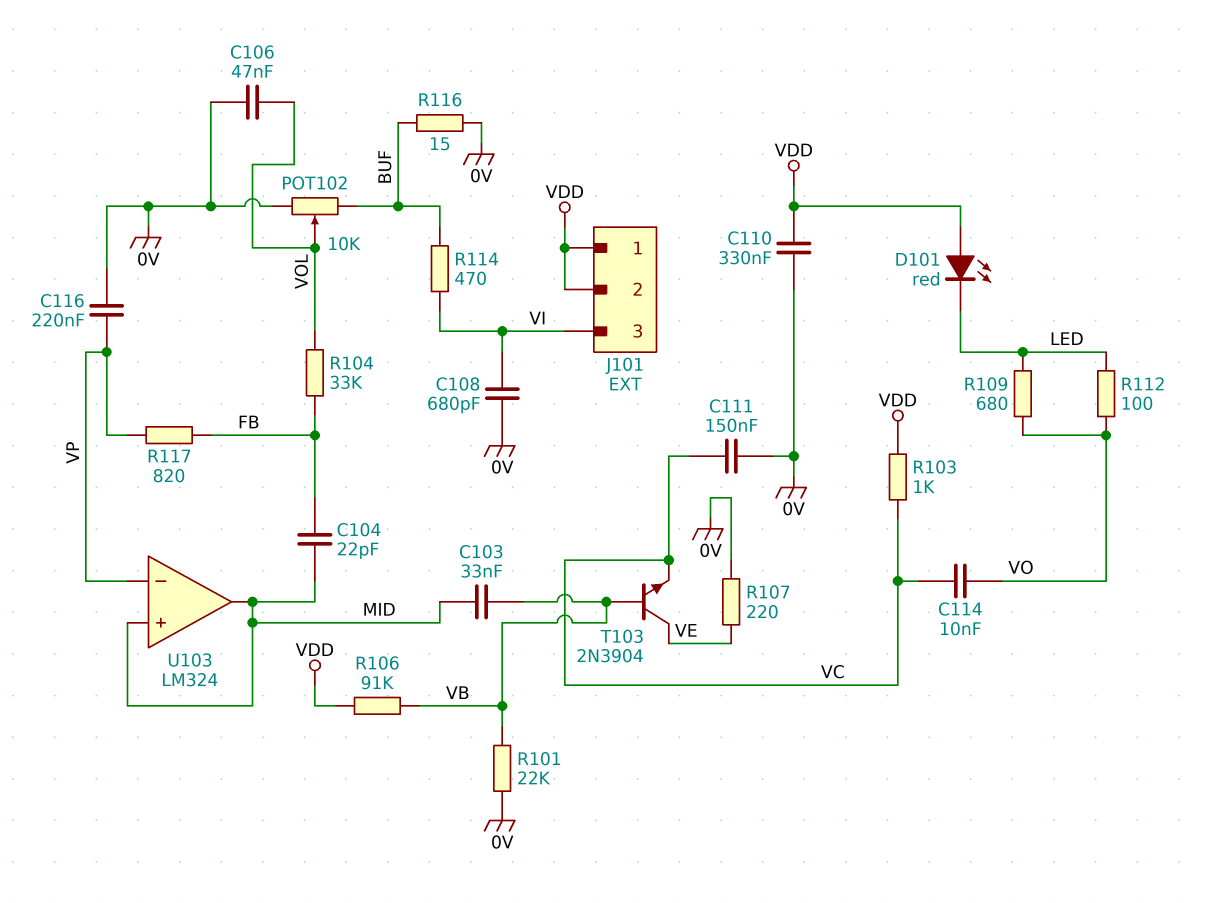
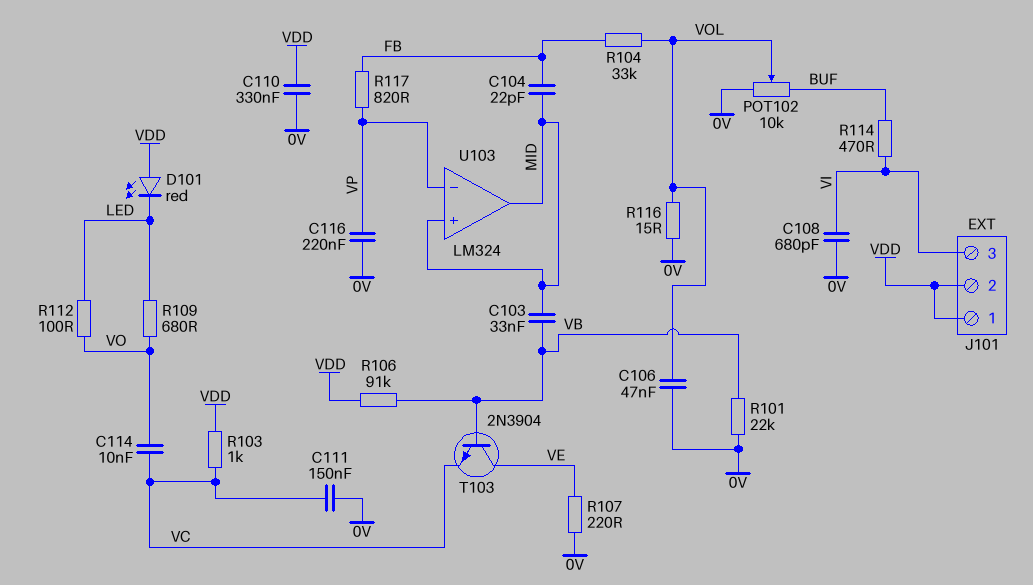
R116: 15 (0V, BUF) -> 15 (0V, VOL)

